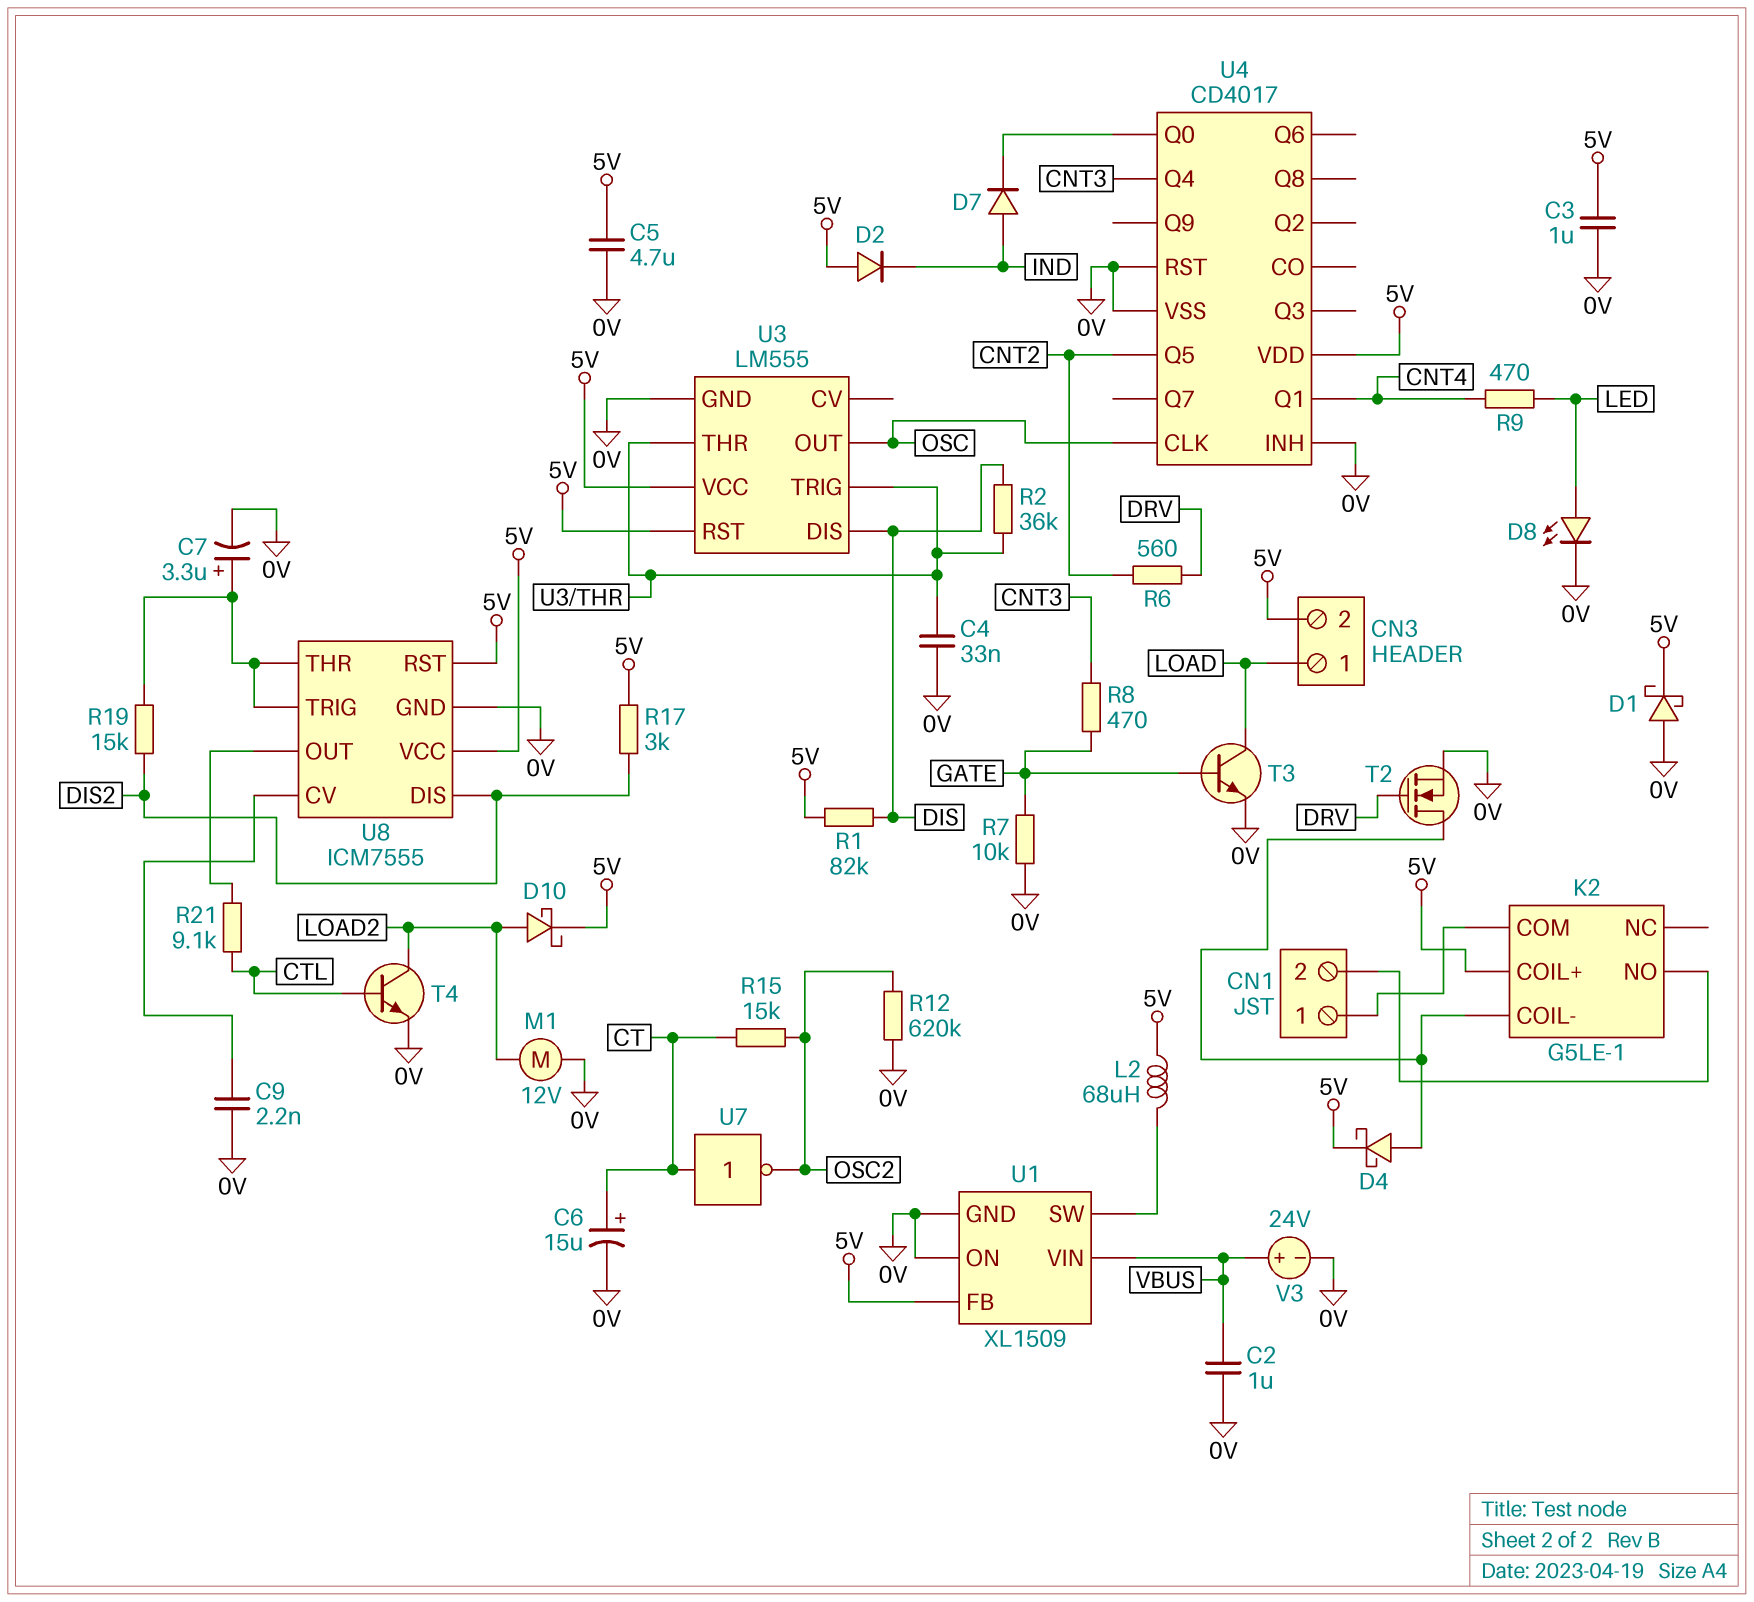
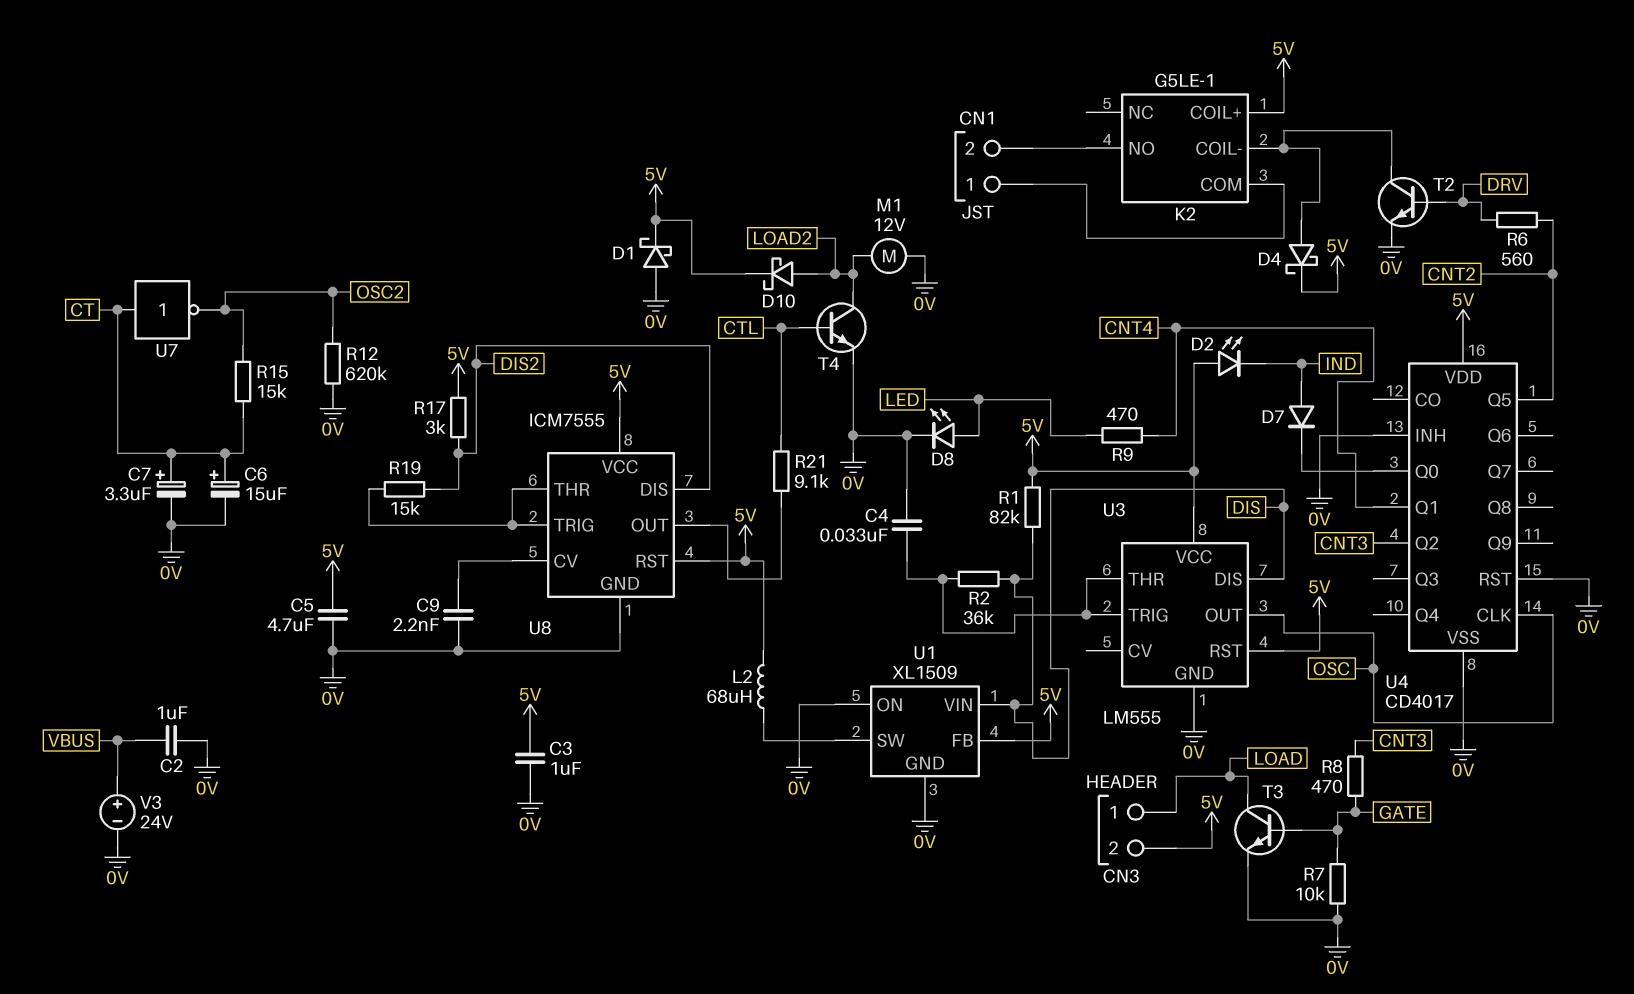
C7: 3.3uF (plus U8/THR, minus 0V) -> 3.3uF (plus CT, minus 0V)
D2: diode (A 5V, K IND) -> LED (A 5V, K IND)
T2: NMOS (G DRV, D K2/COIL-, S 0V) -> NPN (B DRV, C K2/COIL-, E 0V)
U1 pin VIN: VBUS -> DIS
U4 pin Q2: none -> CNT3
U4 pin Q4: CNT3 -> none

